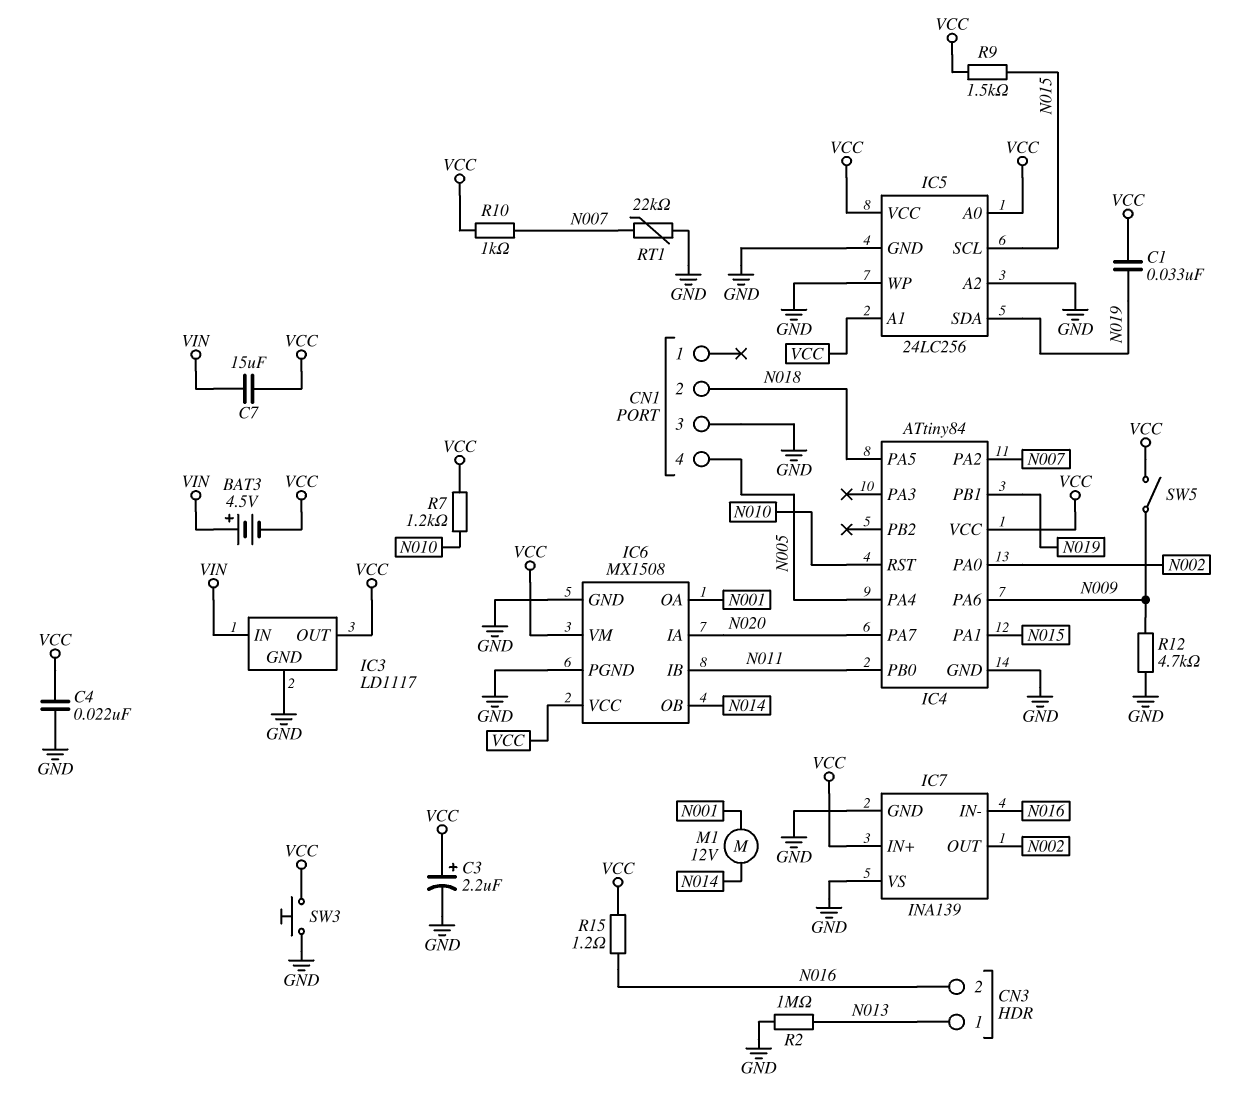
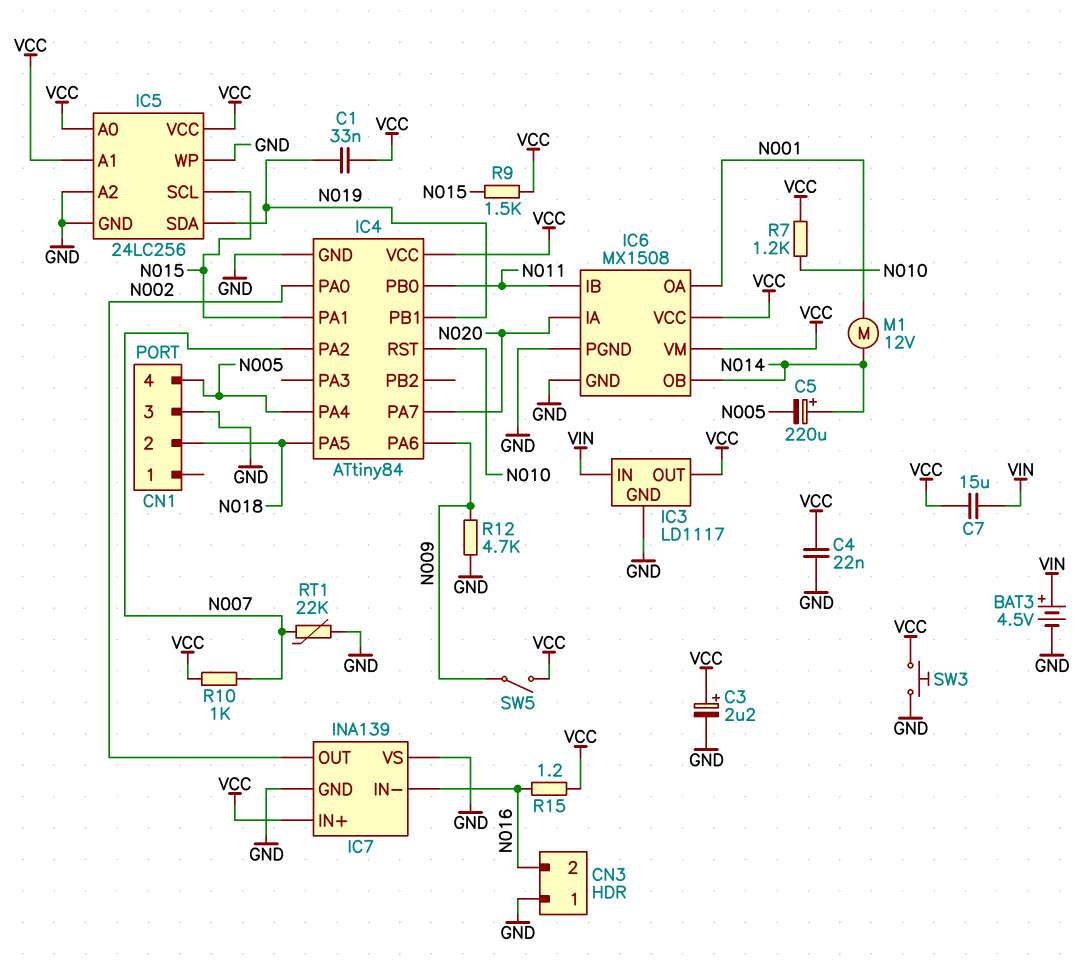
BAT3: 4.5V (plus VIN, minus VCC) -> 4.5V (plus VIN, minus GND)
C5: none -> 220uF (plus N014, minus N005)
CN3 pin 1: N013 -> GND
R2: 1M (GND, N013) -> none

